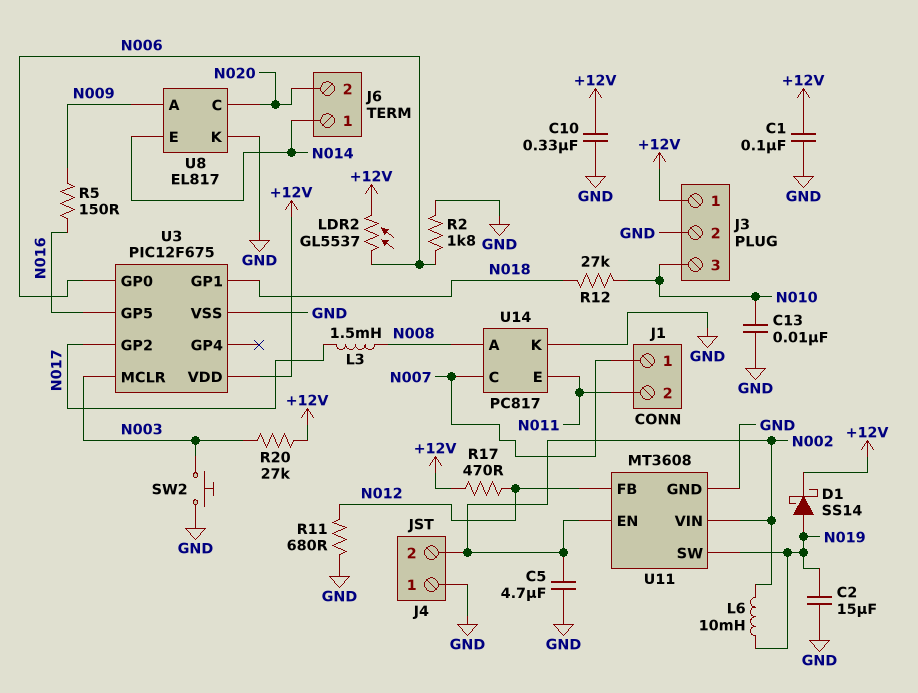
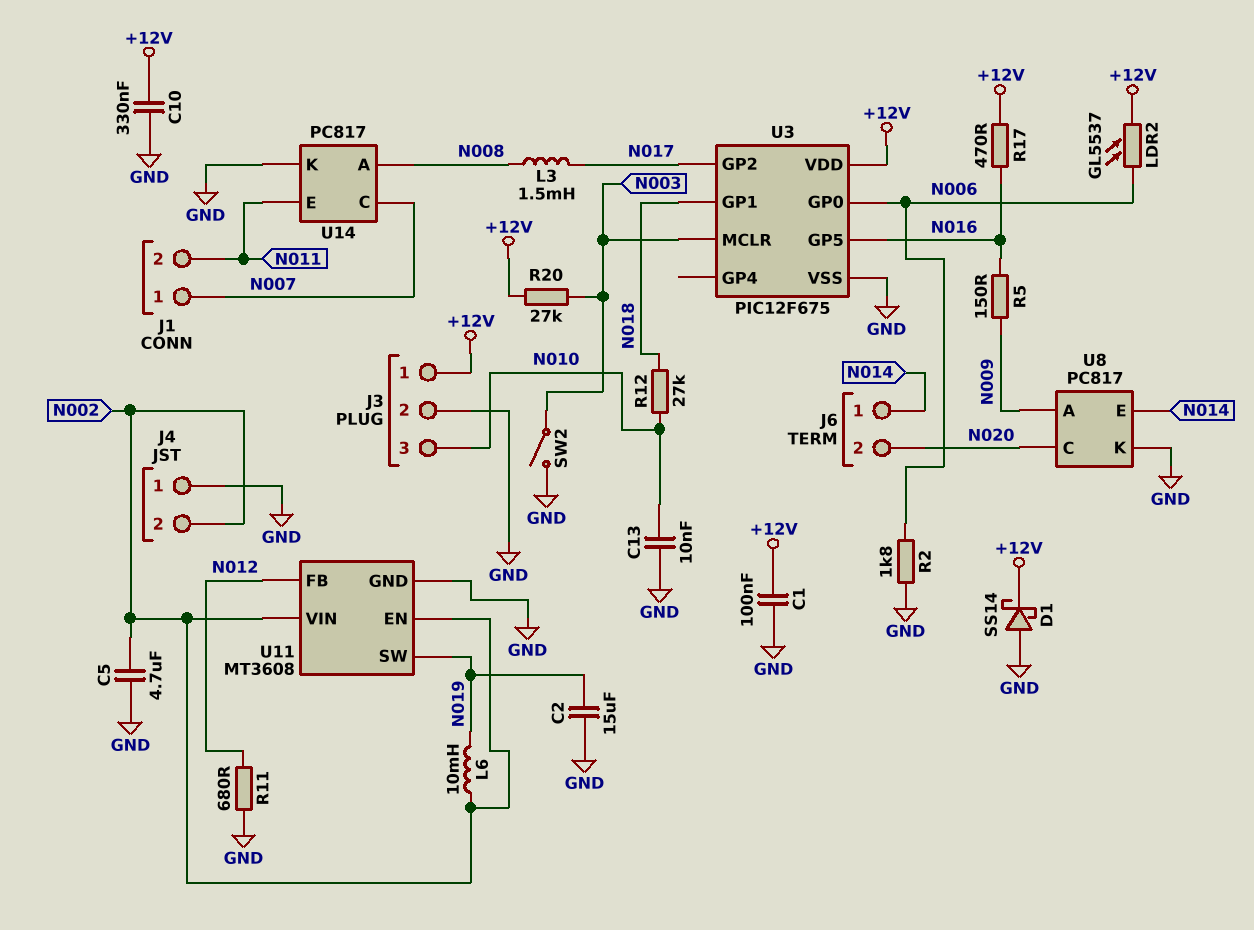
D1: schottky SS14 (A N019, K +12V) -> schottky SS14 (A GND, K +12V)
R17: 470 (+12V, N012) -> 470 (+12V, N016)
SW2: button (GND, N003) -> switch (GND, N003)
U8: EL817 -> PC817

